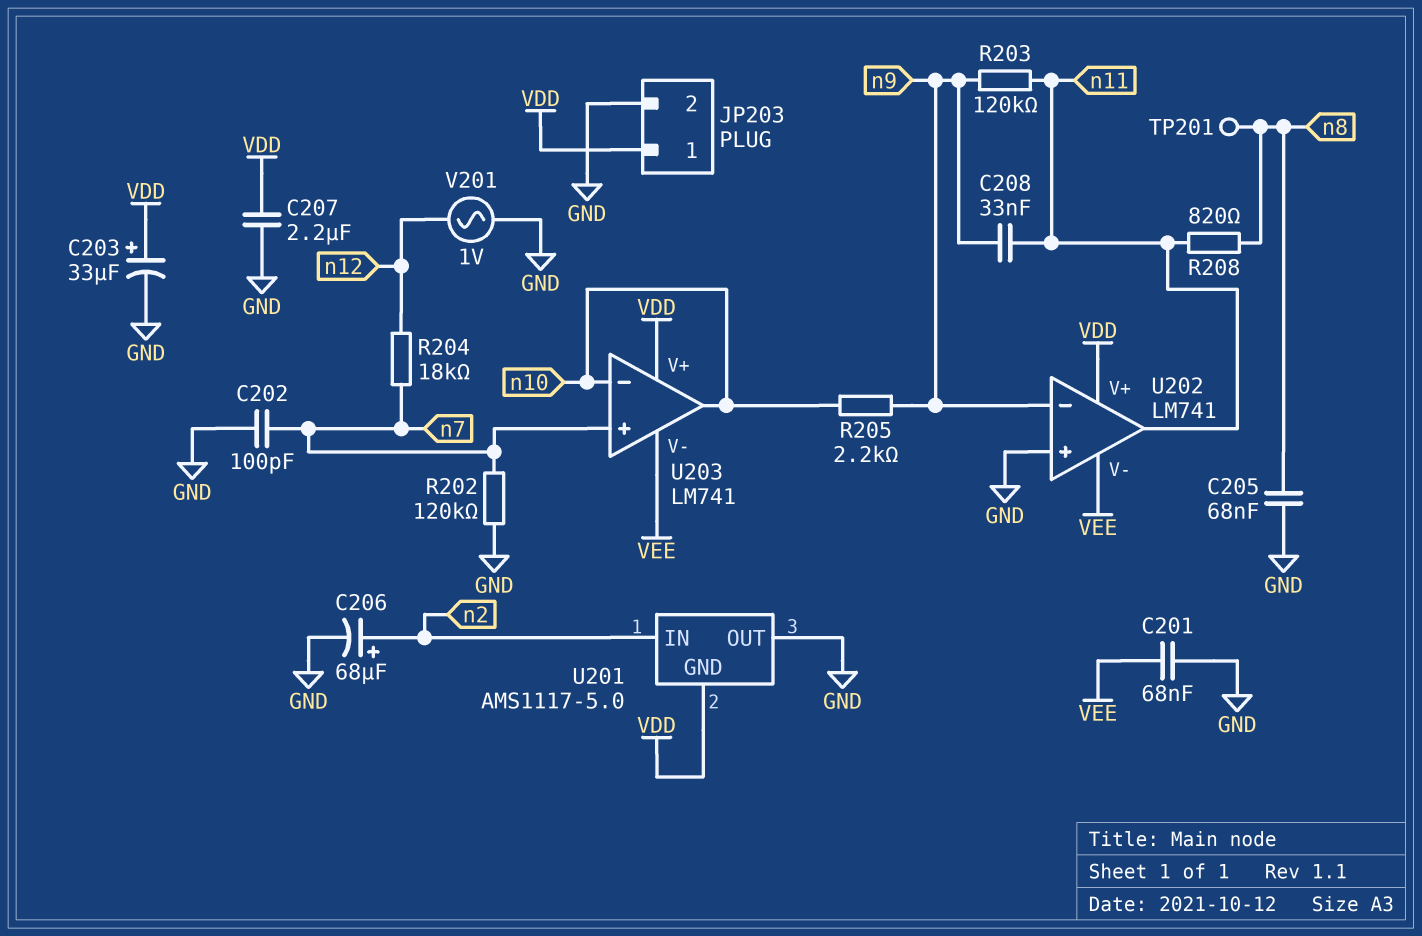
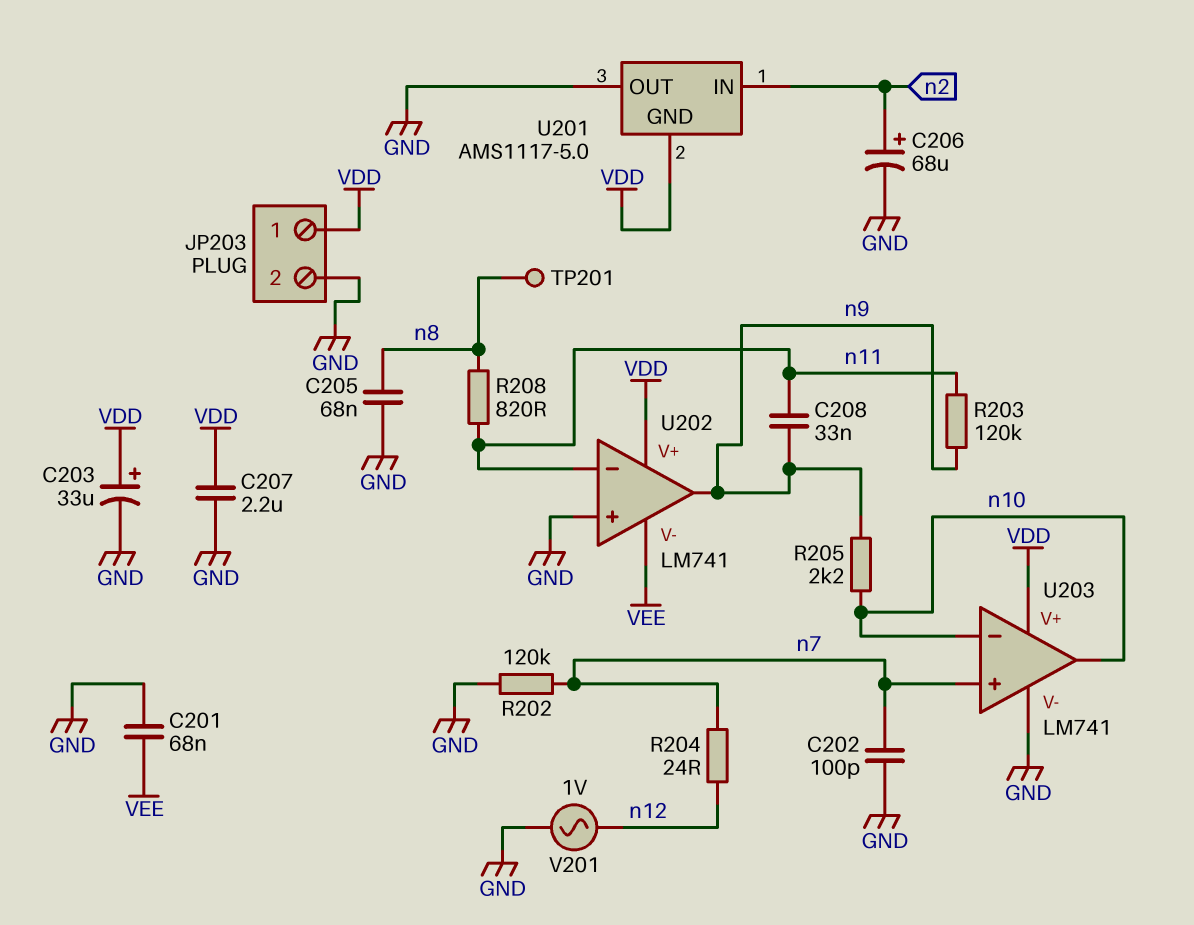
R204: 18k (n7, n12) -> 24 (n7, n12)
U202 pin in-: n9 -> n11
U202 pin out: n11 -> n9
U203 pin V-: VEE -> GND

